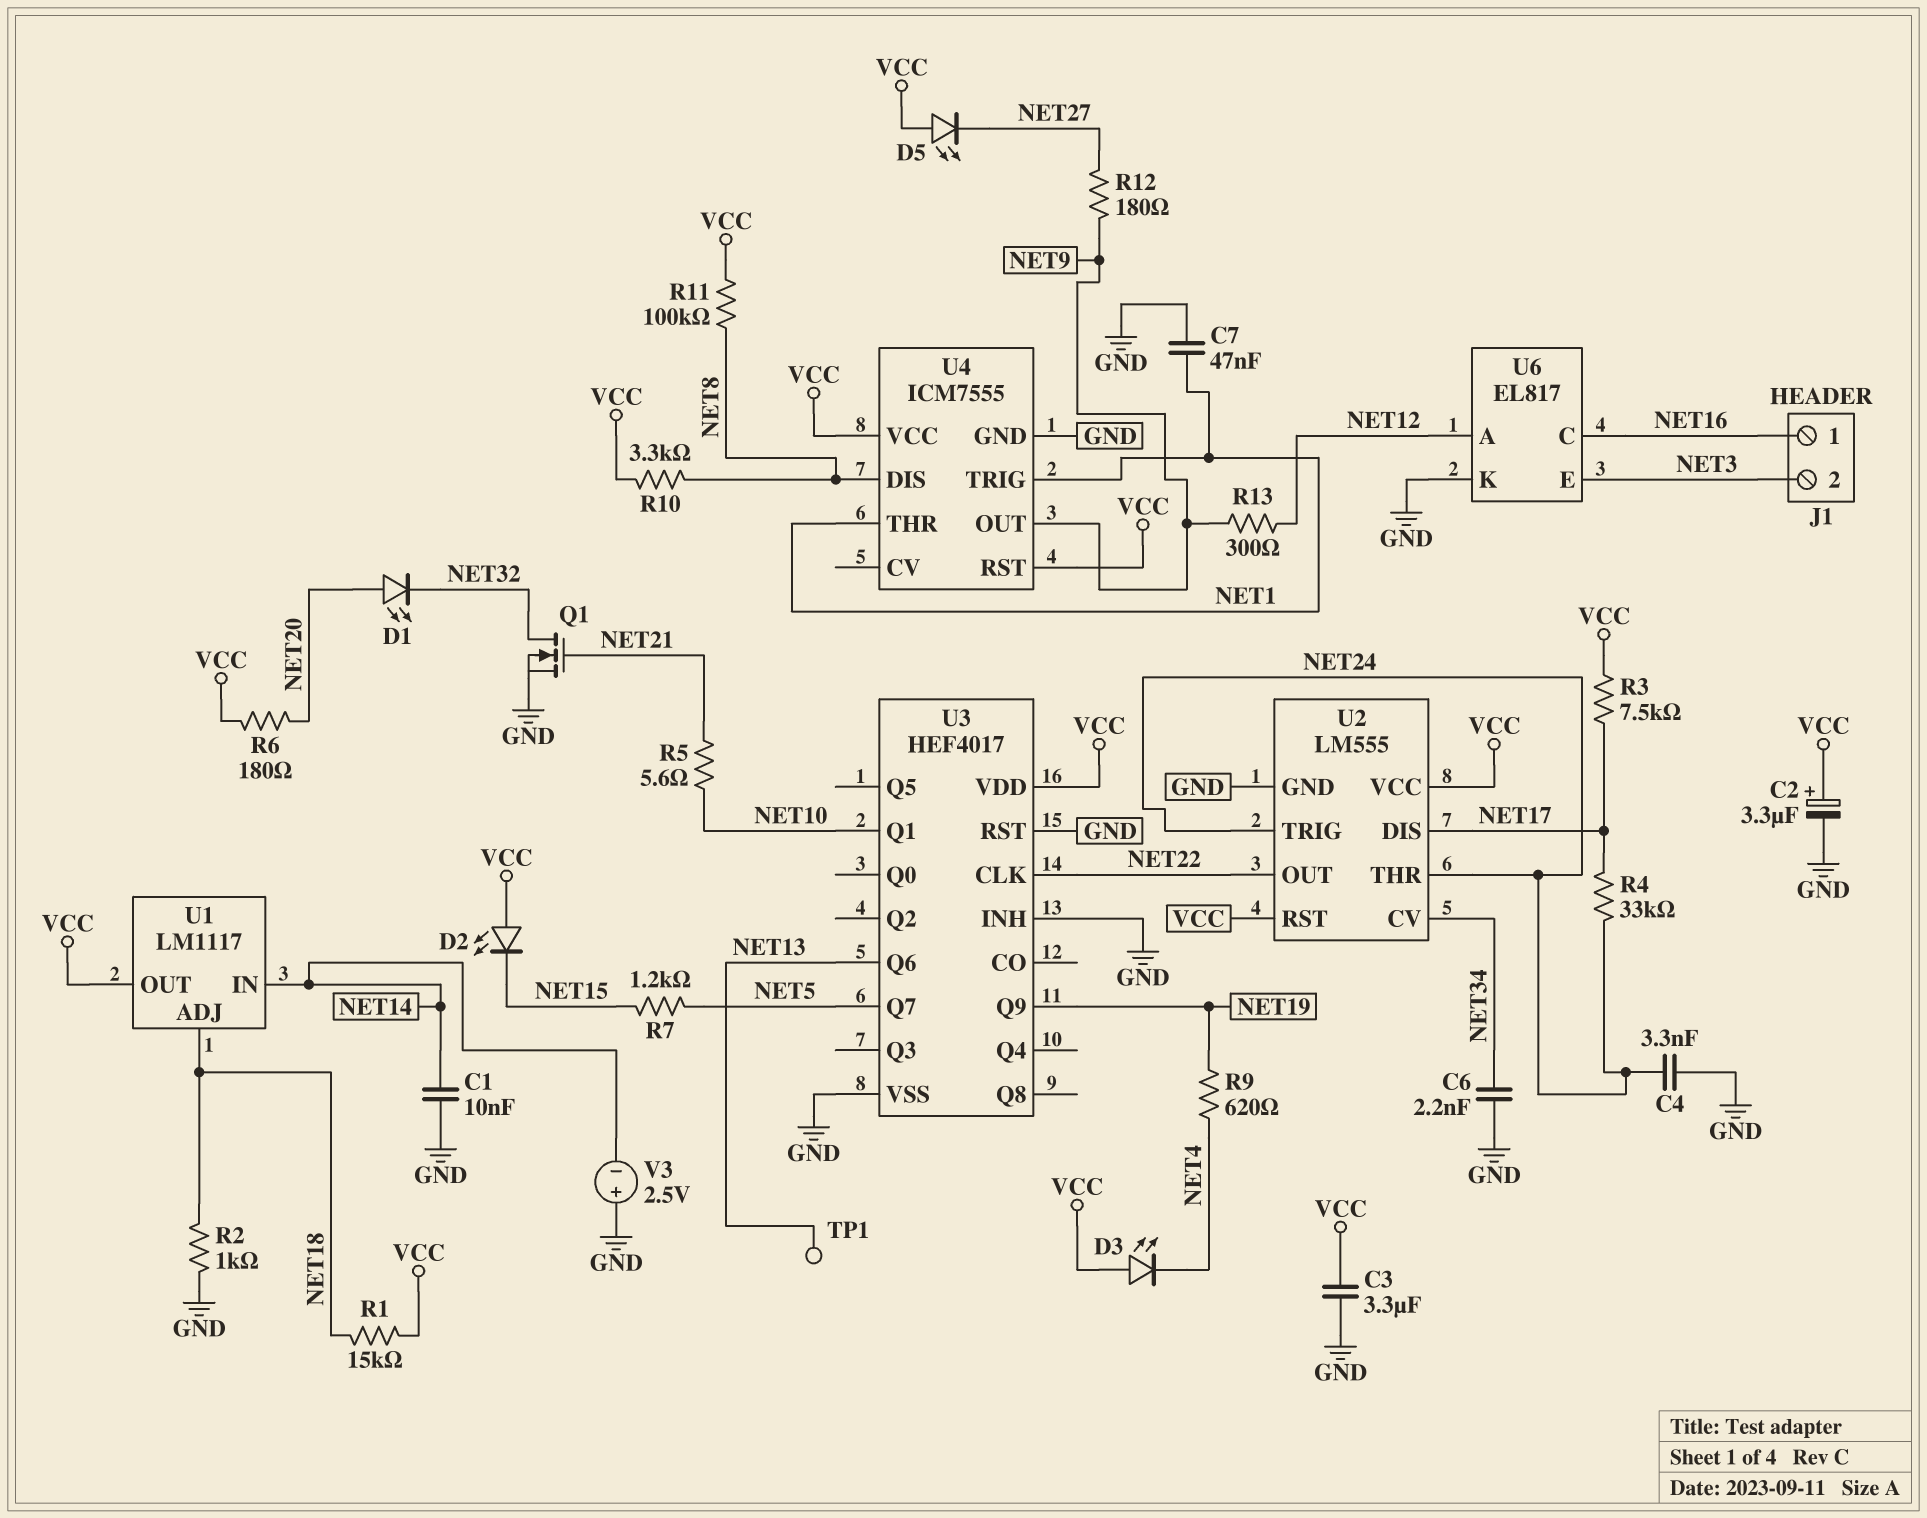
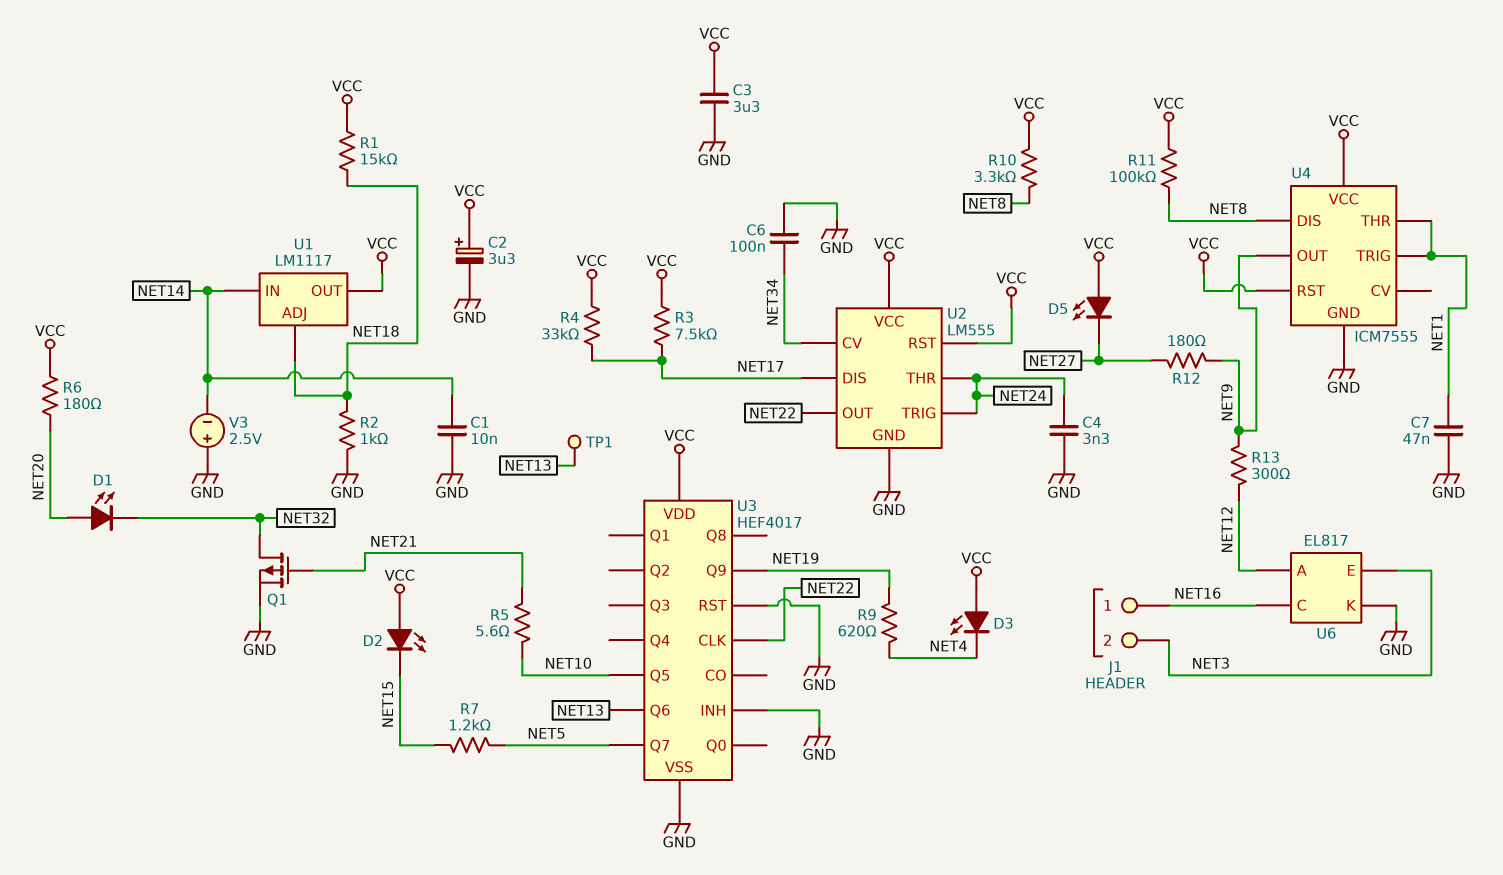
C6: 2.2nF (GND, NET34) -> 100nF (GND, NET34)
Q1: NMOS (G NET21, D NET32, S GND) -> PMOS (G NET21, D NET32, S GND)
R4: 33k (NET17, NET24) -> 33k (NET17, VCC)
U3 pin Q1: NET10 -> none
U3 pin Q5: none -> NET10

